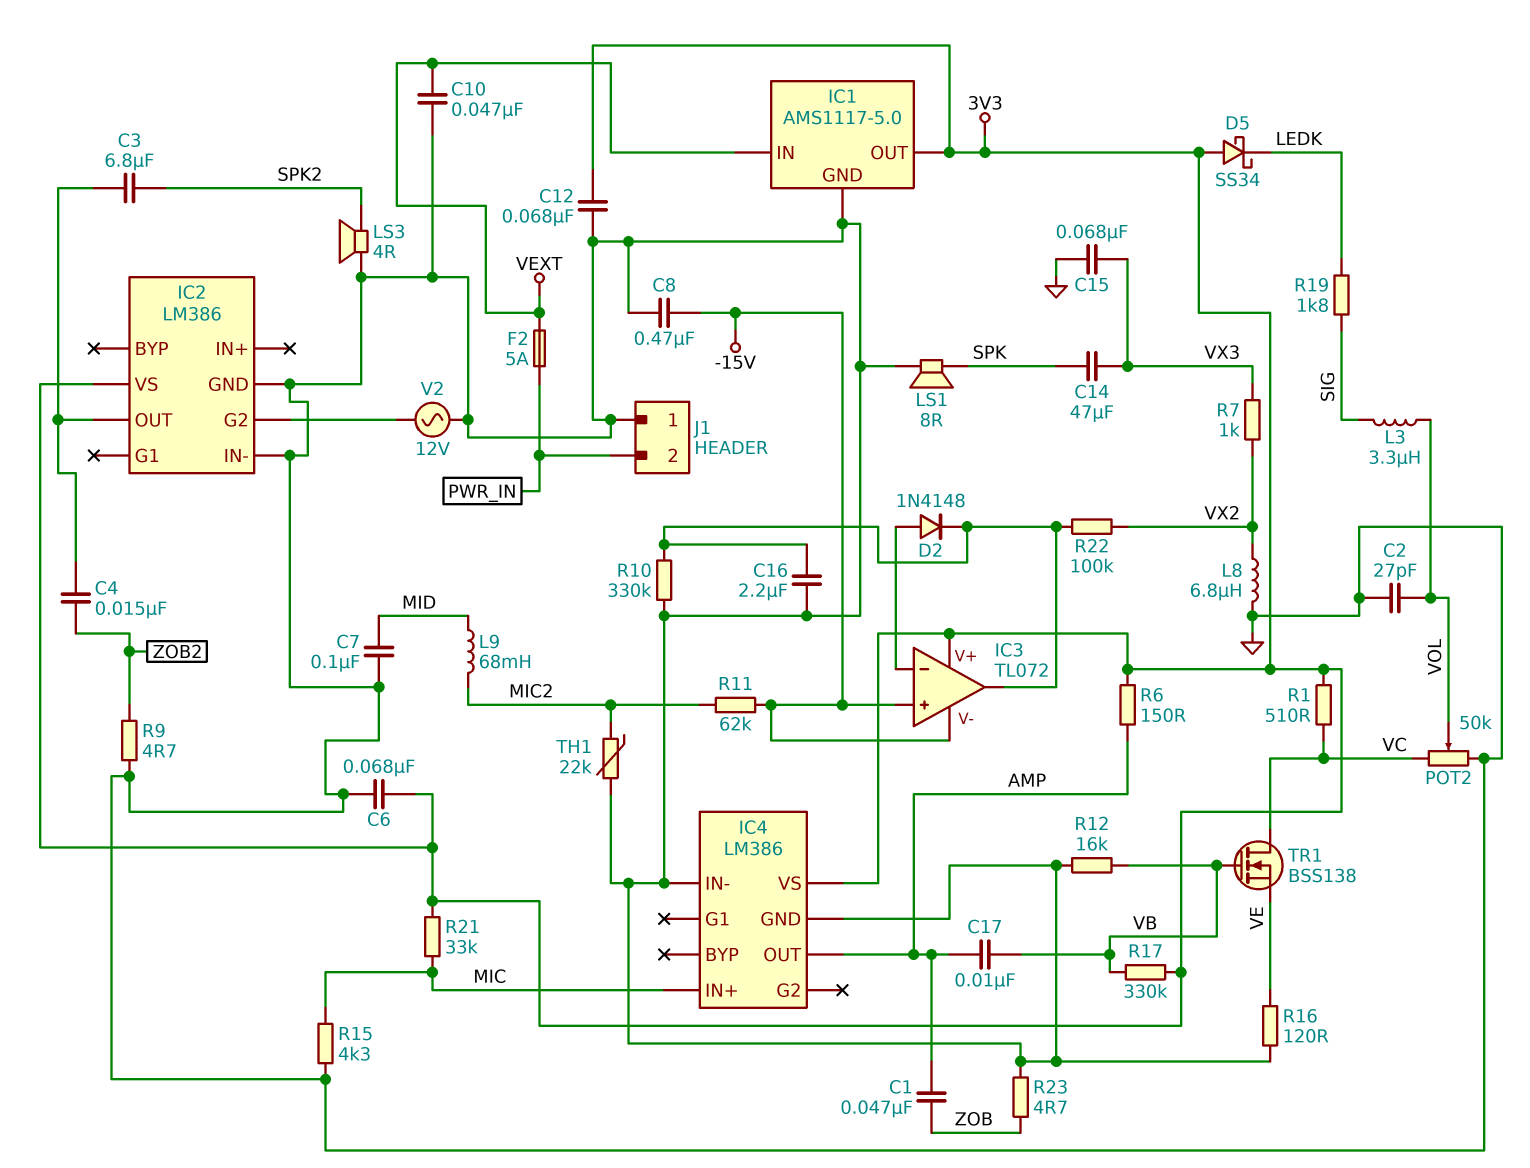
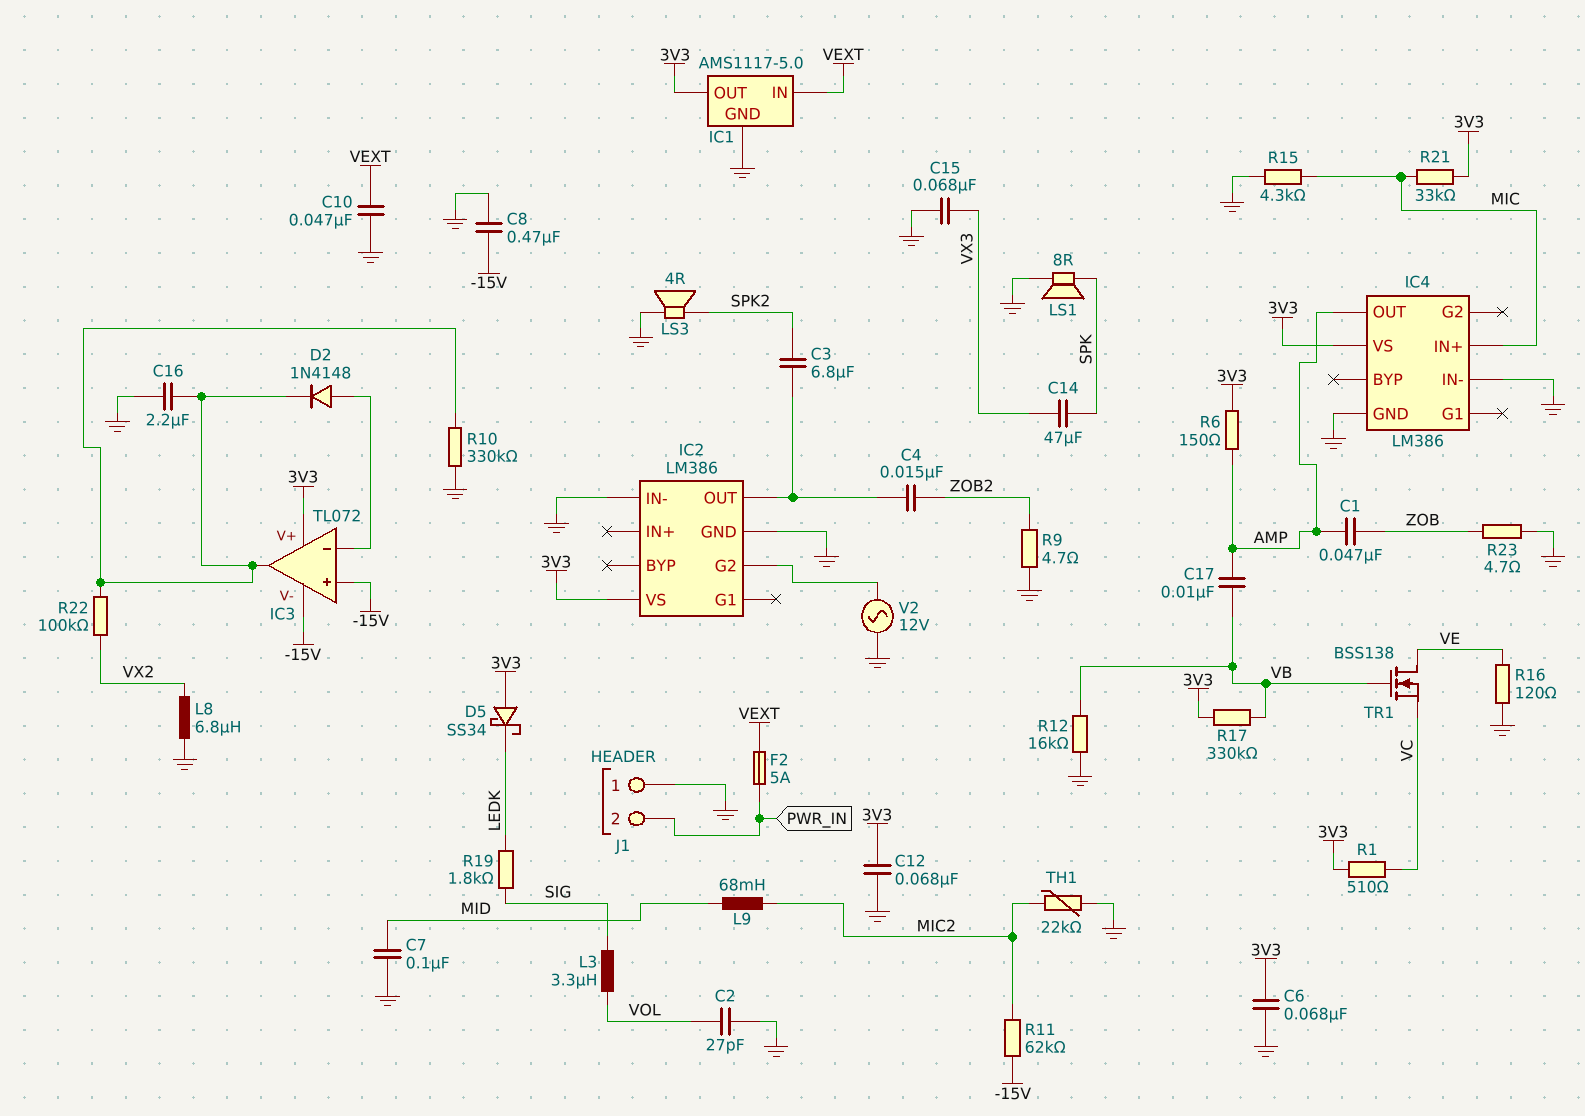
POT2: 50k (GND, VC, wiper VOL) -> none
R7: 1k (VX2, VX3) -> none
TR1: NMOS BSS138 (G VB, D VC, S VE) -> NMOS BSS138 (G VB, D VE, S VC)

